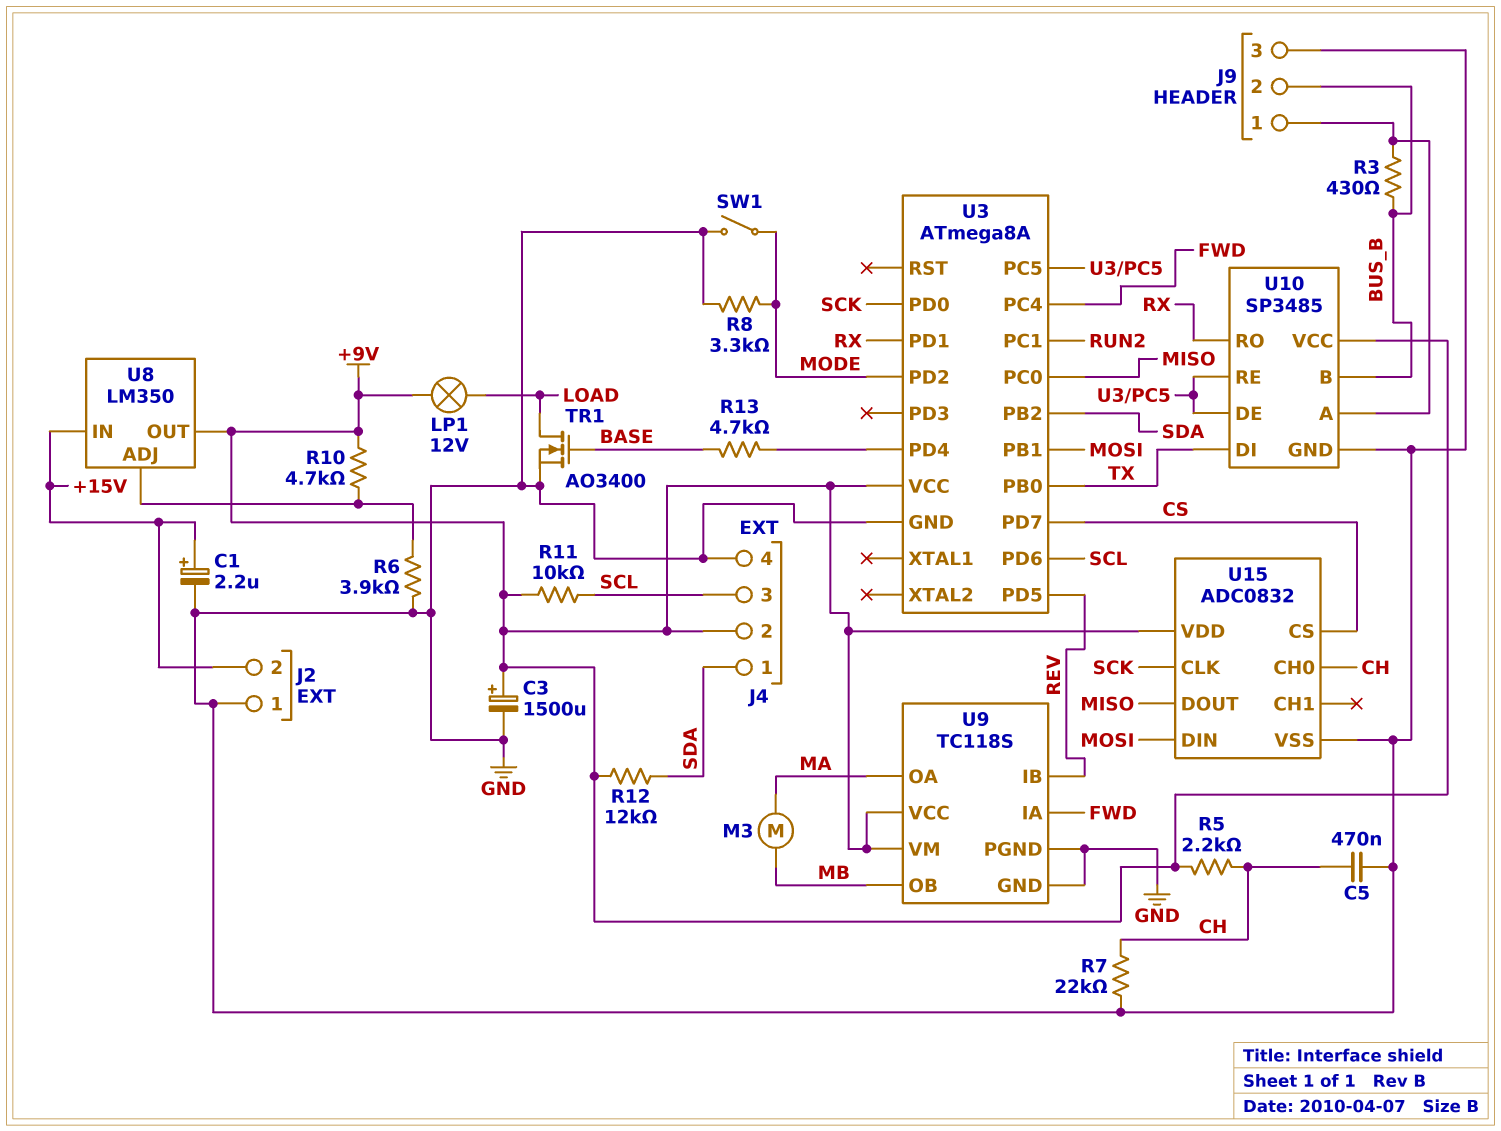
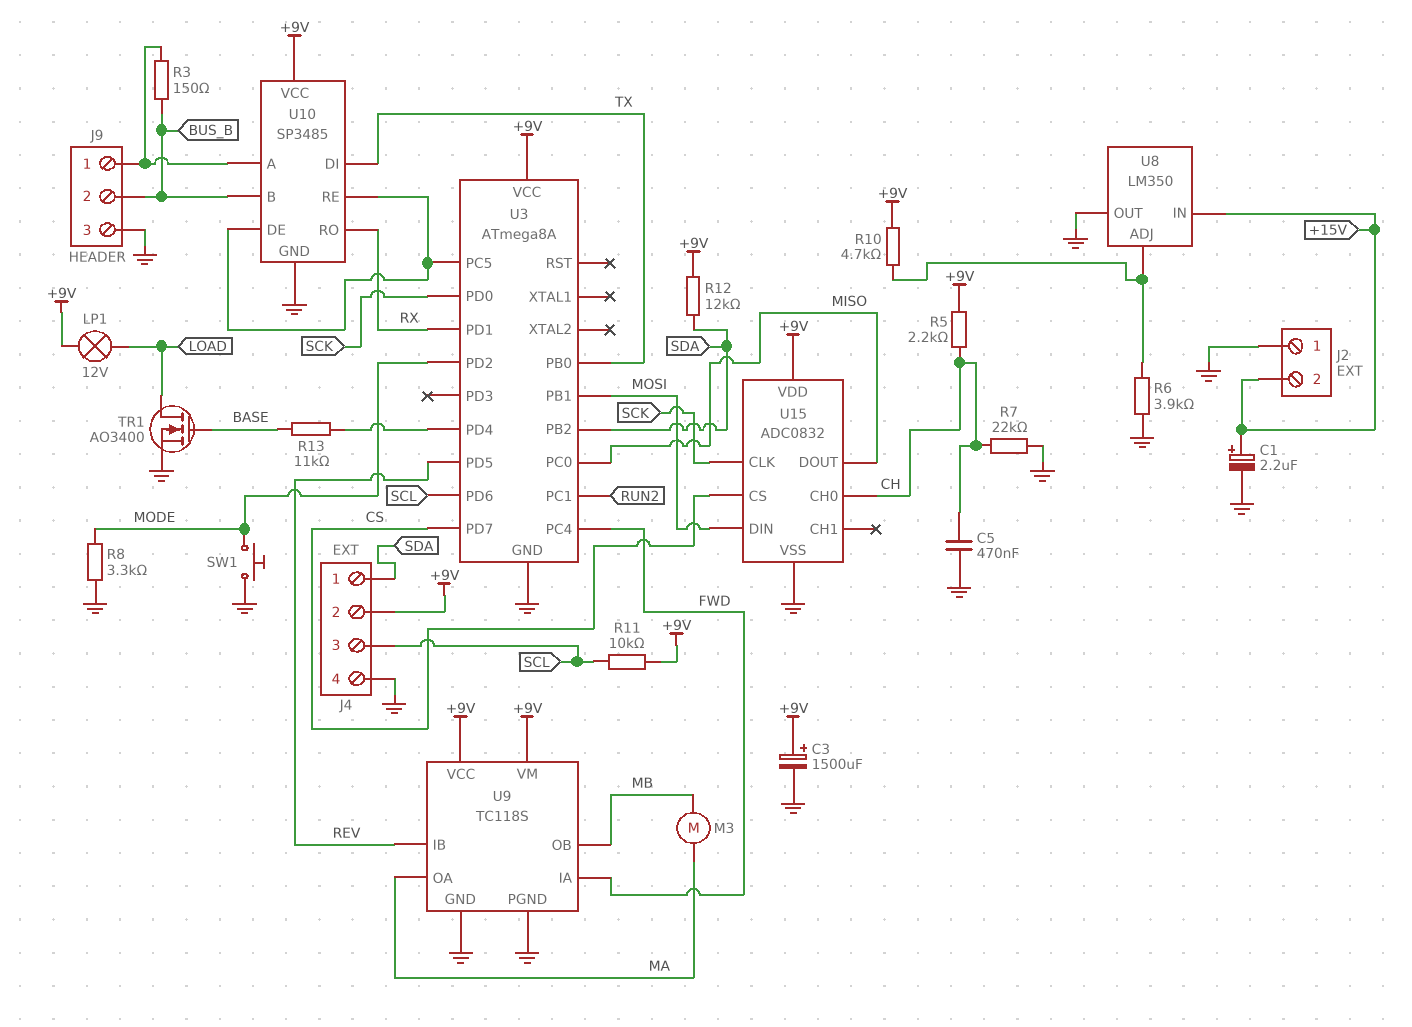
R3: 430 (BUS_B, J9/1) -> 150 (BUS_B, J9/1)
R13: 4.7k (BASE, U3/PD4) -> 11k (BASE, U3/PD4)
SW1: switch (GND, MODE) -> button (GND, MODE)
U8 pin OUT: +9V -> GND

